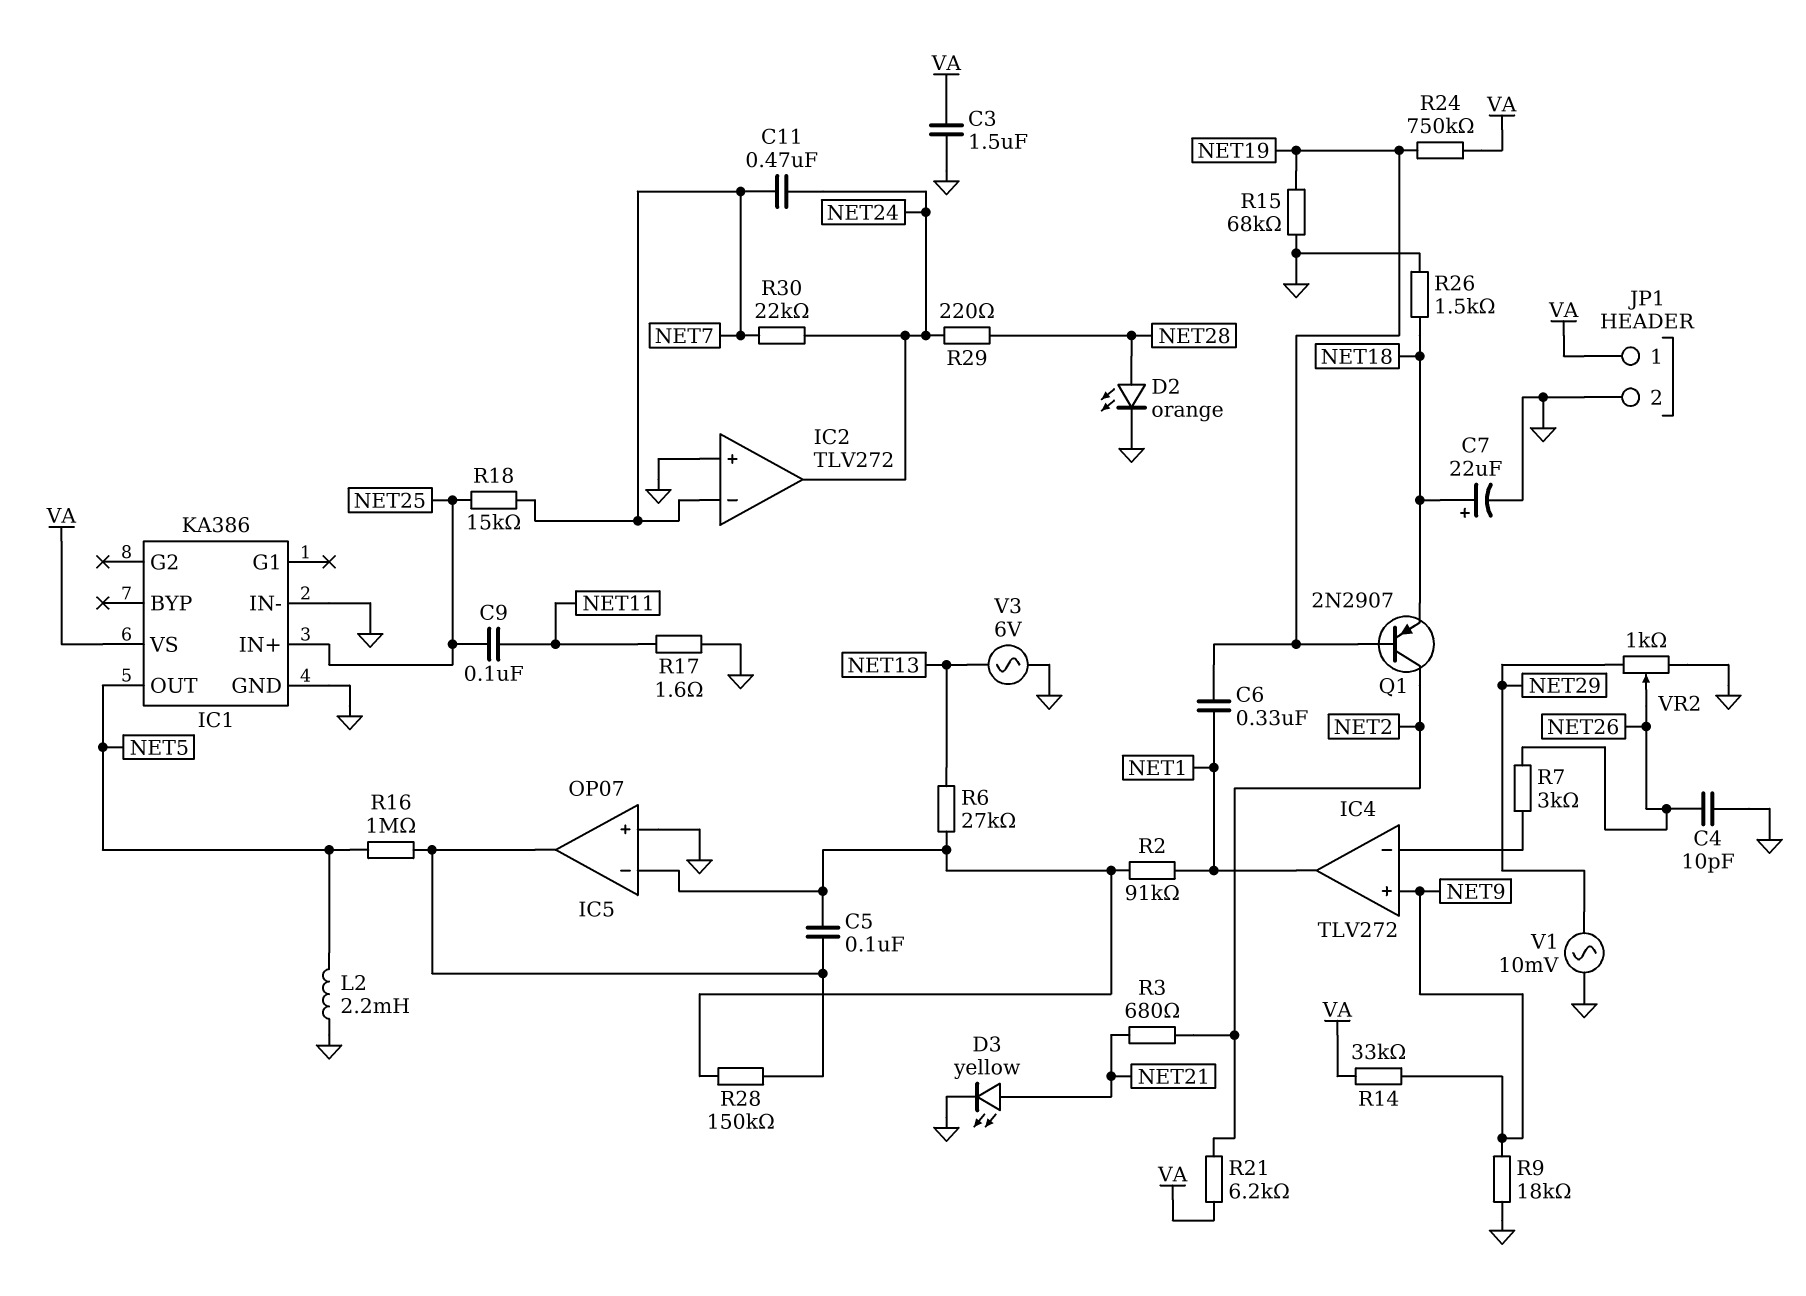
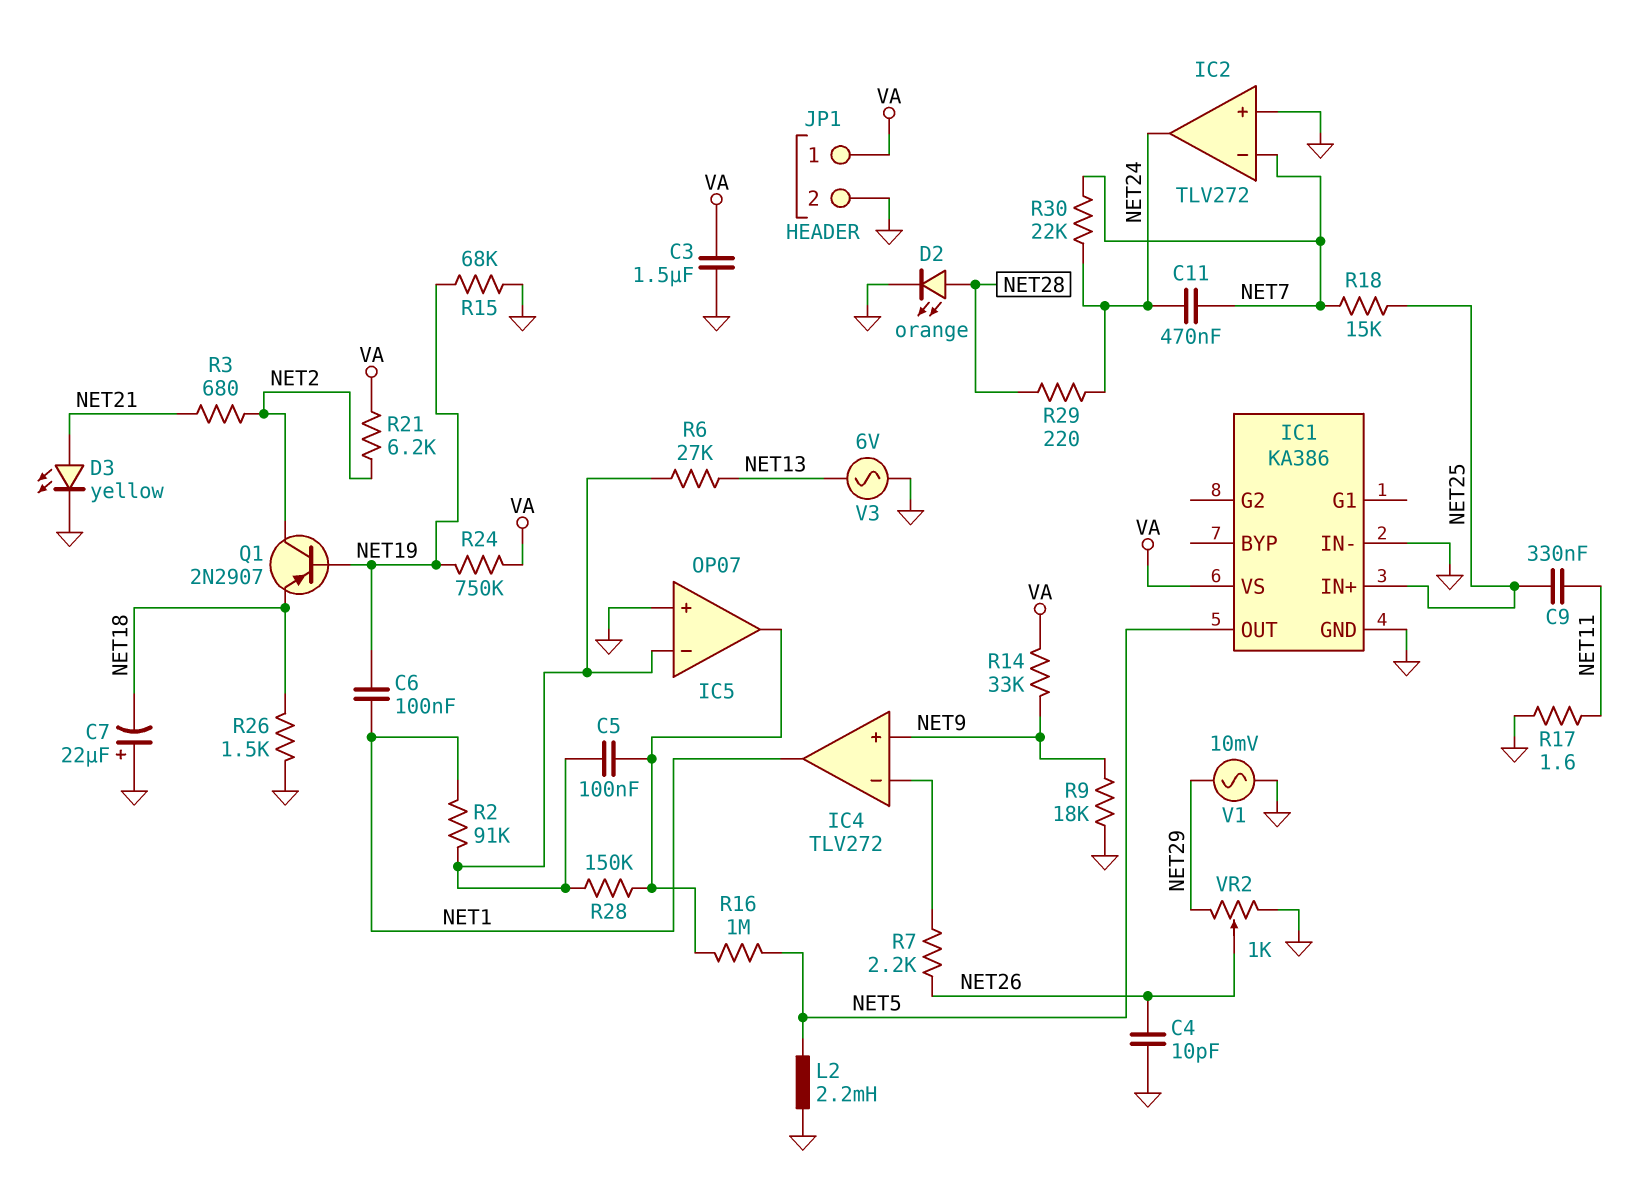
C6: 330nF (NET1, NET19) -> 100nF (NET1, NET19)
C7: 22uF (plus NET18, minus GND) -> 22uF (plus GND, minus NET18)
C9: 100nF (NET11, NET25) -> 330nF (NET11, NET25)
R7: 3k (IC4/in-, NET26) -> 2.2k (IC4/in-, NET26)

